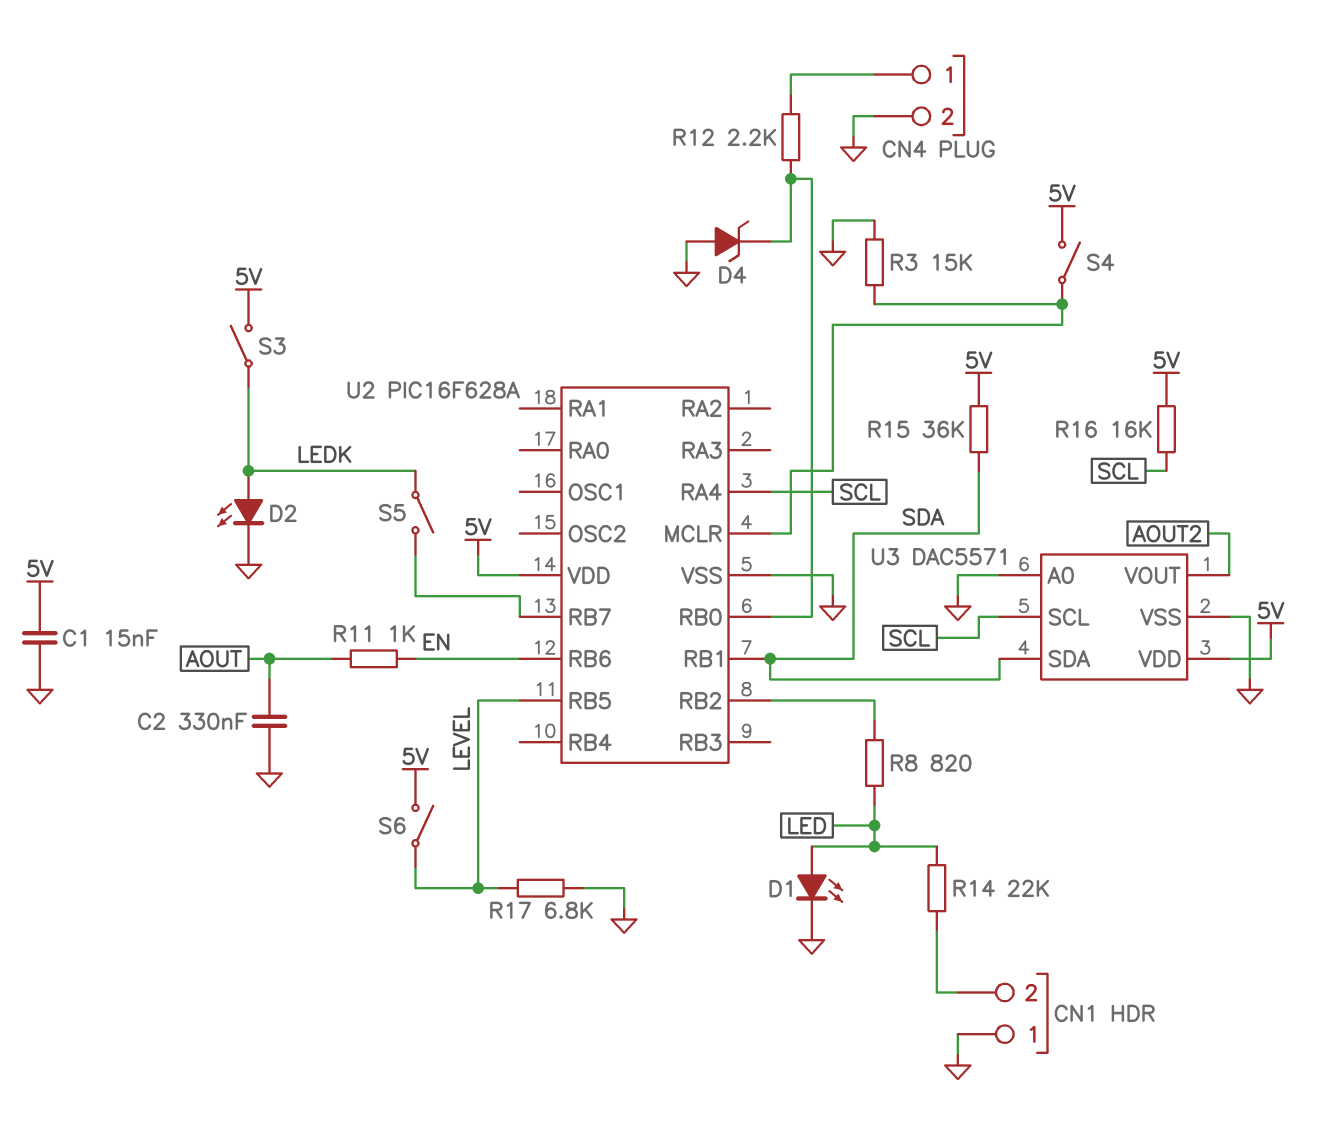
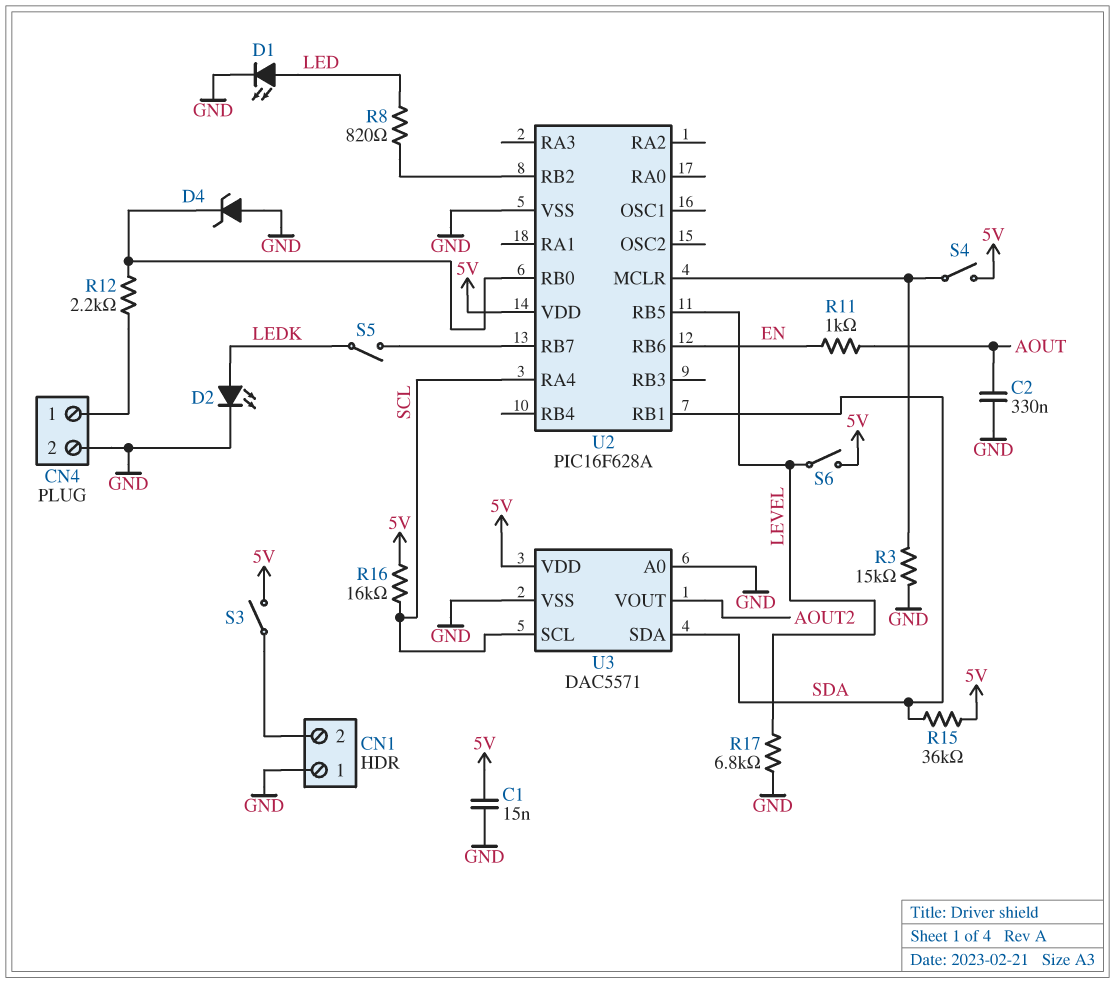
R14: 22k (CN1/2, LED) -> none
S3: switch (5V, LEDK) -> switch (5V, CN1/2)

